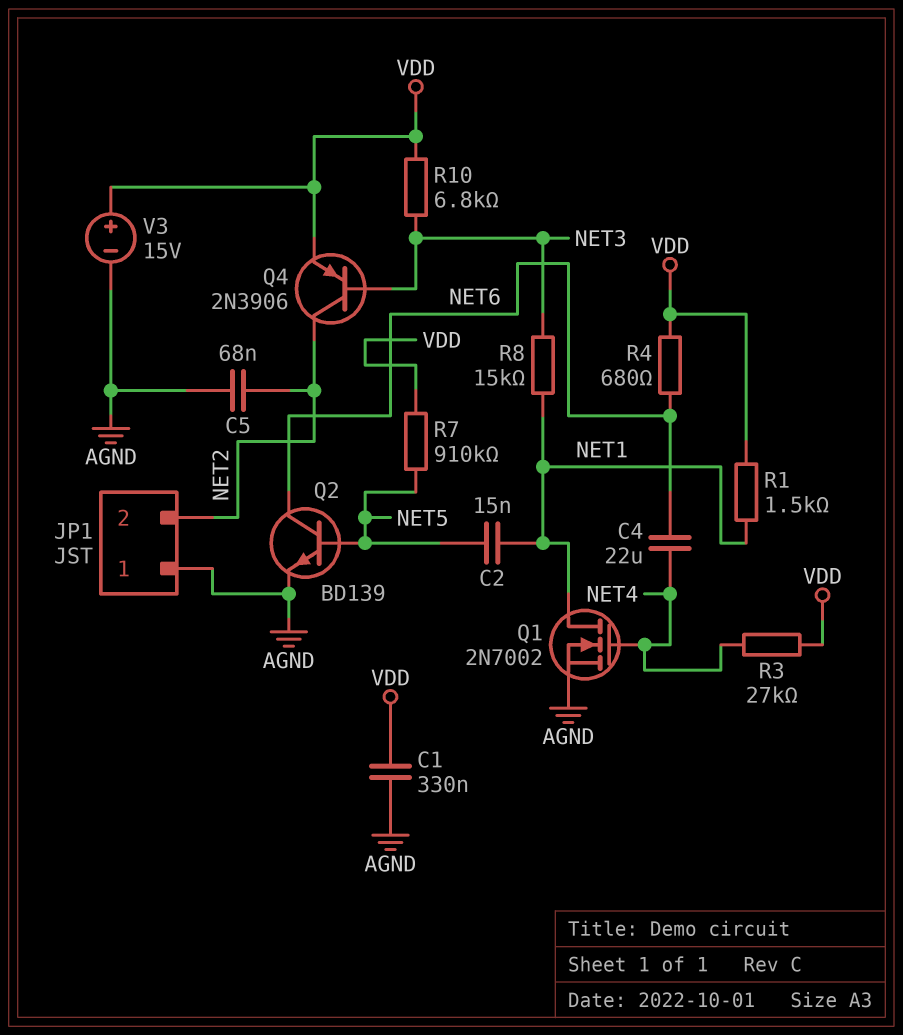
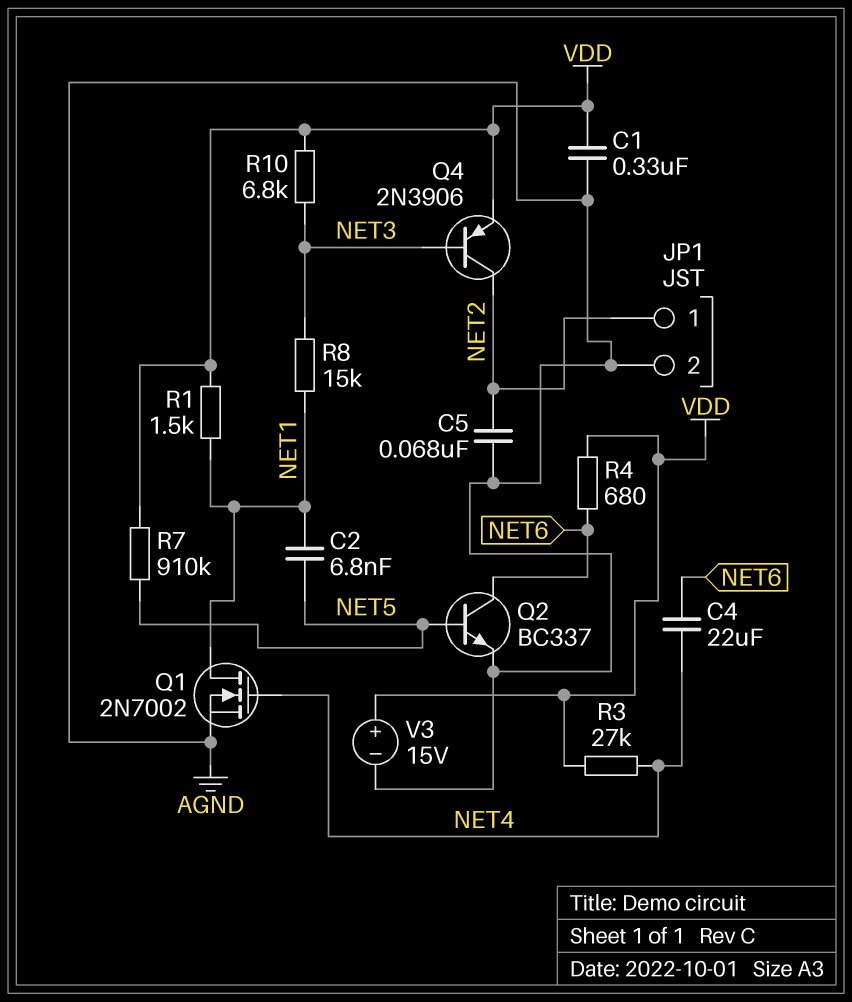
C2: 15nF (NET1, NET5) -> 6.8nF (NET1, NET5)
JP1 pin 1: AGND -> NET2
JP1 pin 2: NET2 -> AGND
Q2: NPN BD139 (B NET5, C NET6, E AGND) -> NPN BC337 (B NET5, C NET6, E AGND)

